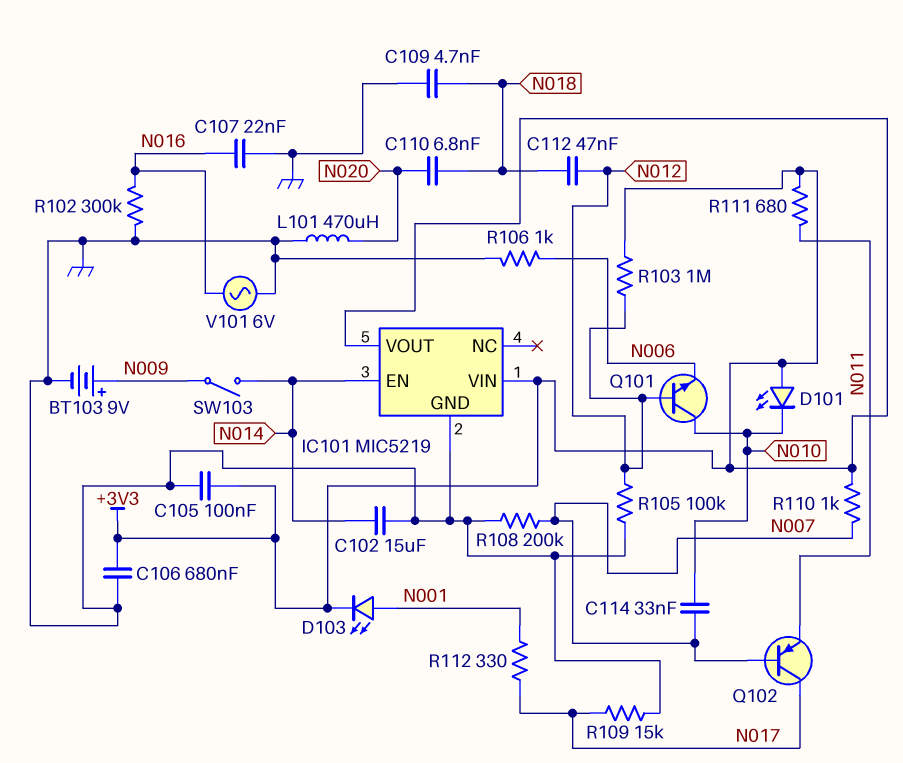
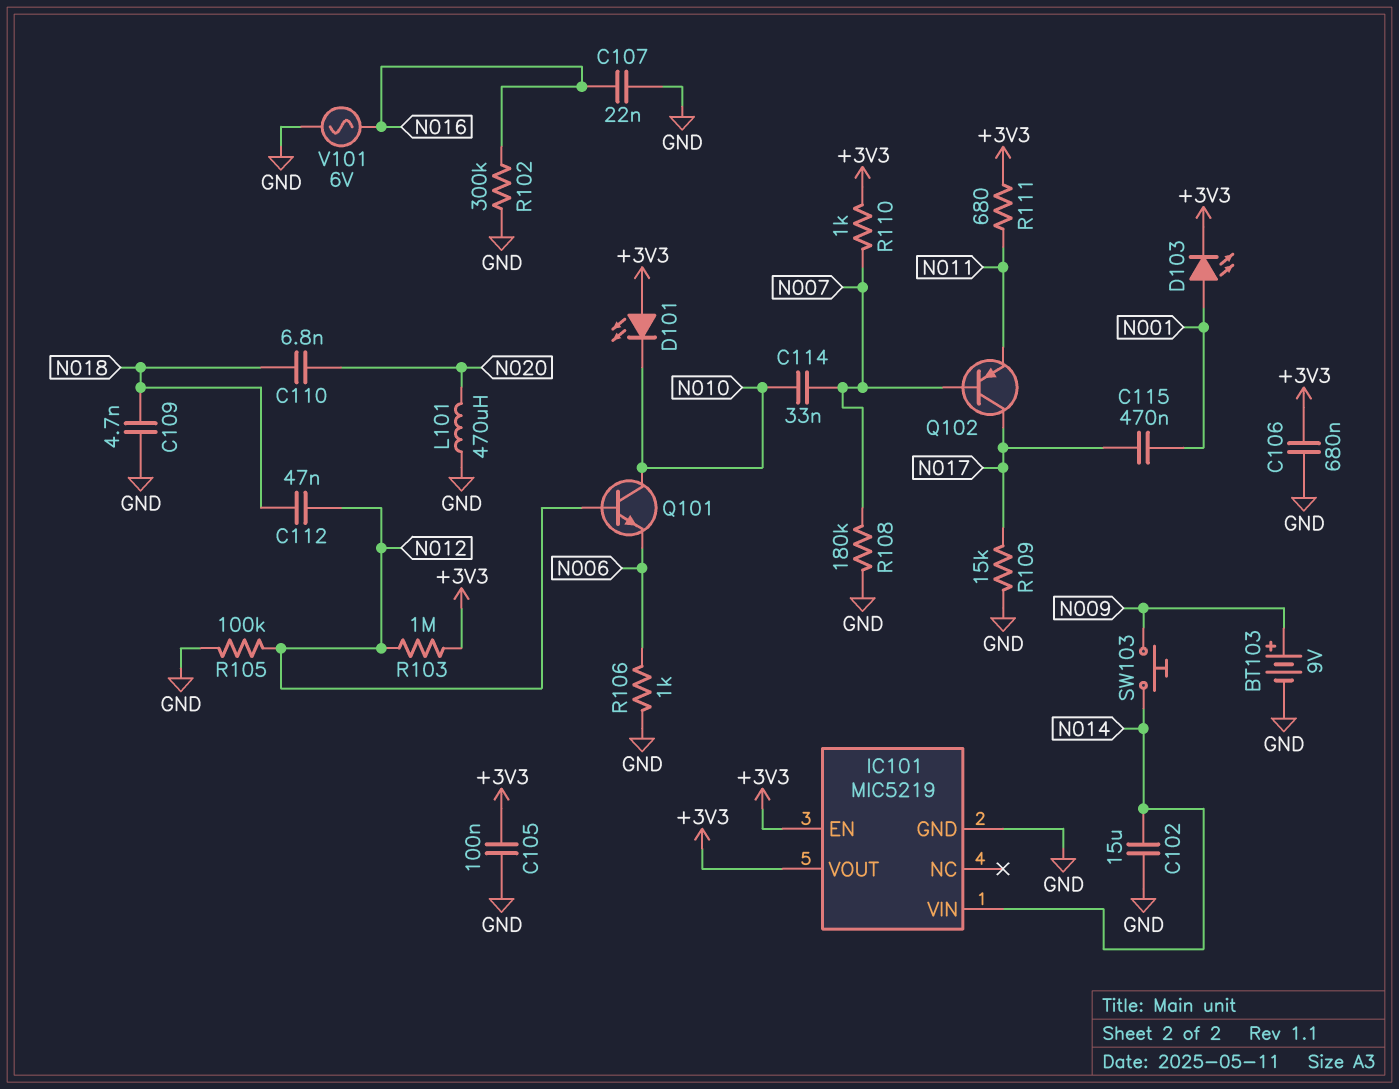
C115: none -> 470nF (N001, N017)
IC101 pin EN: N014 -> +3V3
IC101 pin VIN: +3V3 -> N014
R108: 200k (GND, N007) -> 180k (GND, N007)
R112: 330 (N001, N017) -> none
SW103: switch (N009, N014) -> button (N009, N014)

